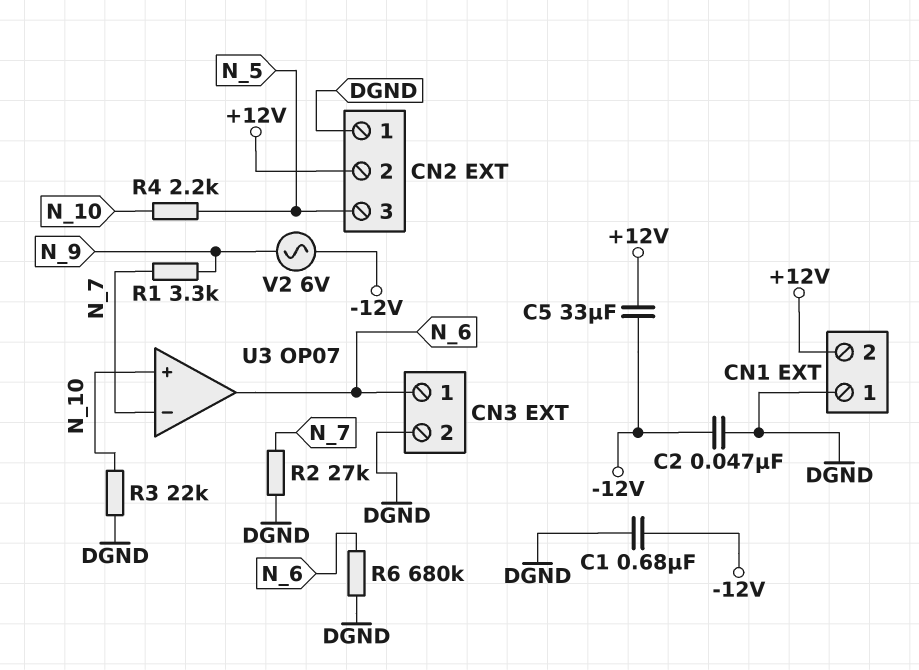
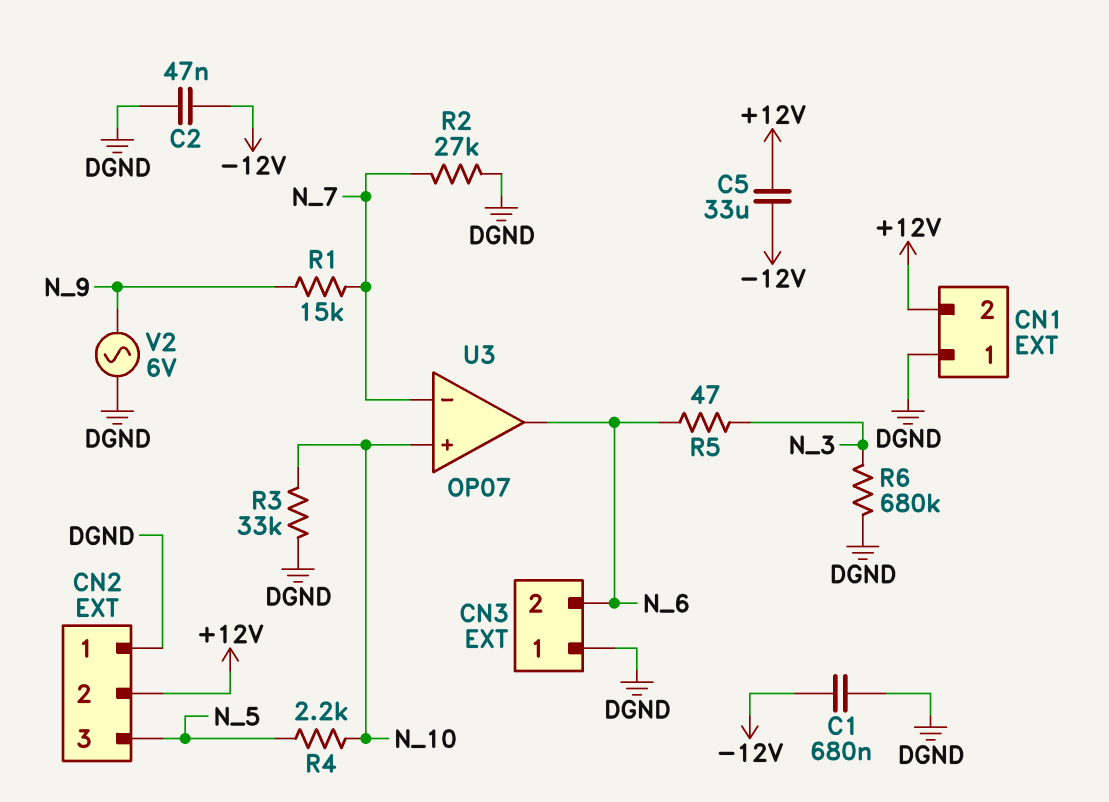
CN3 pin 1: N_6 -> DGND
CN3 pin 2: DGND -> N_6
R1: 3.3k (N_7, N_9) -> 15k (N_7, N_9)
R3: 22k (DGND, N_10) -> 33k (DGND, N_10)
R5: none -> 47 (N_3, N_6)
R6: 680k (DGND, N_6) -> 680k (DGND, N_3)
V2: AC 6V (-12V, N_9) -> AC 6V (DGND, N_9)

